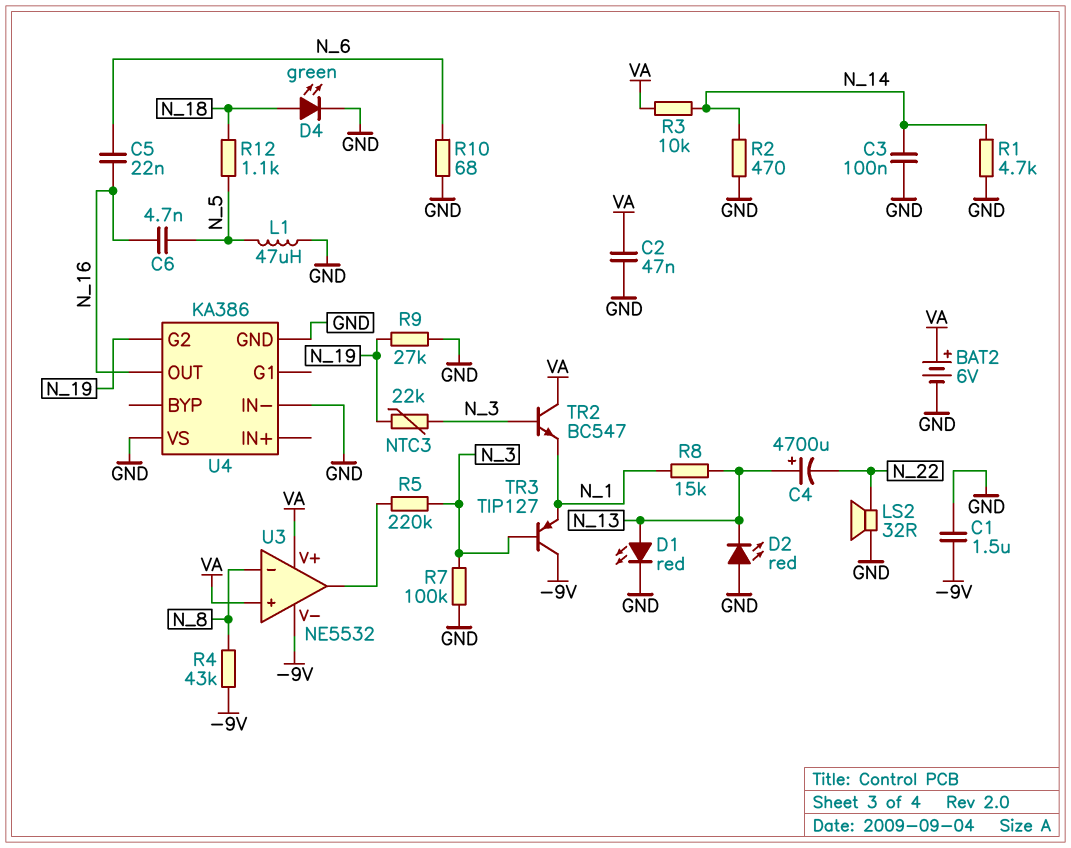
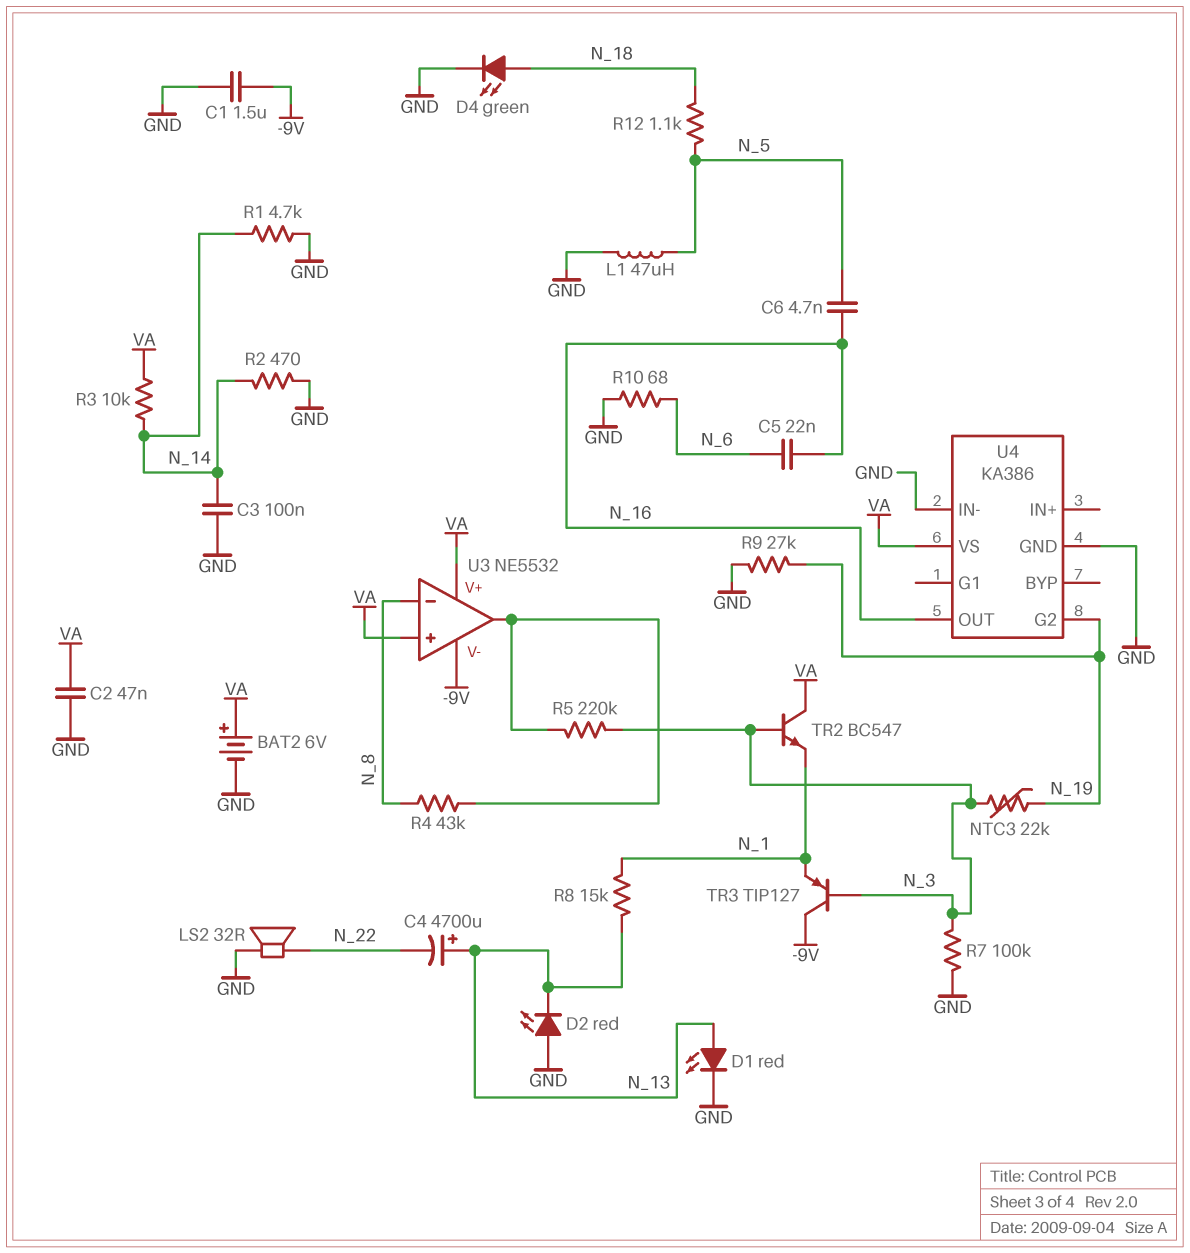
R4: 43k (-9V, N_8) -> 43k (N_8, U3/out)
U4 pin VS: GND -> VA

